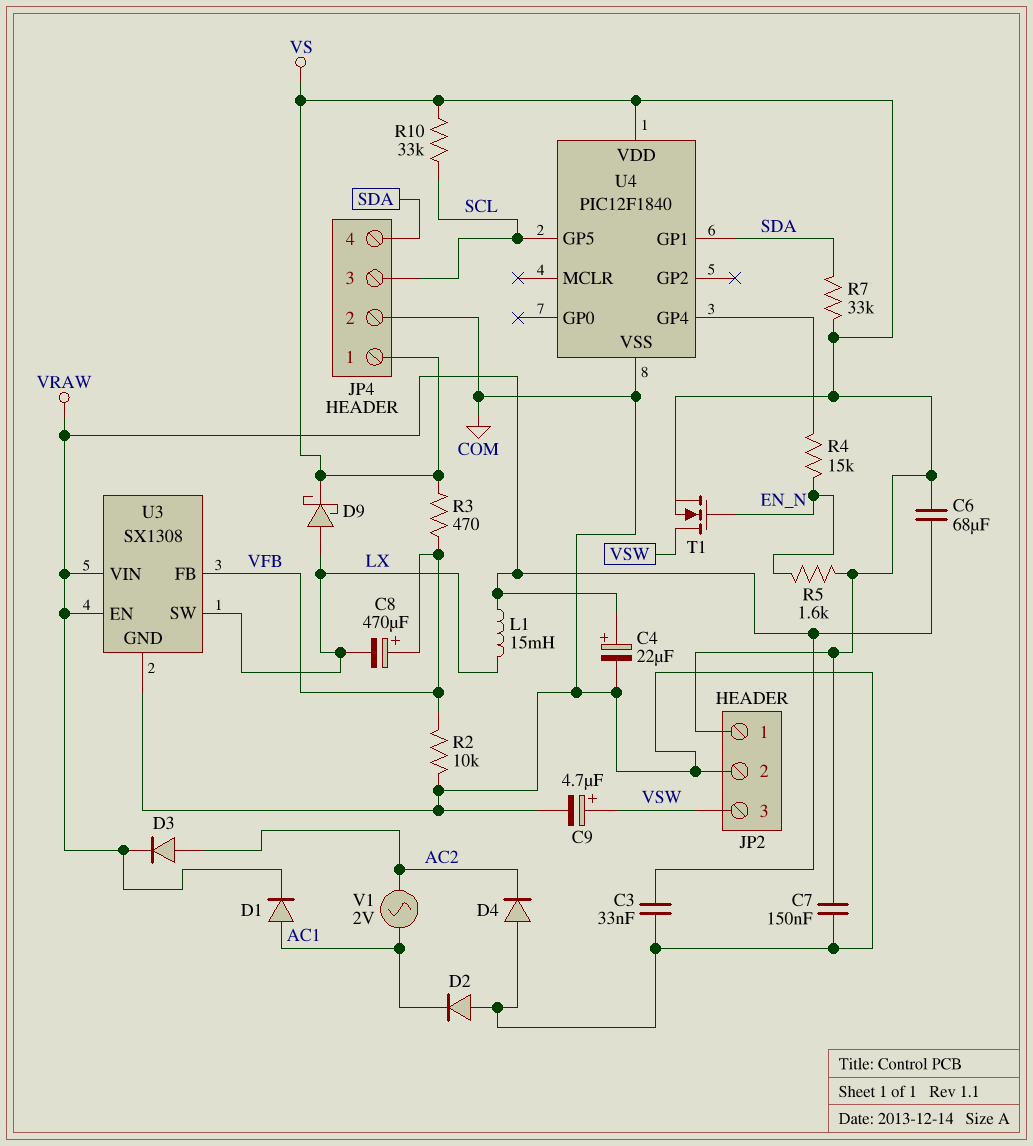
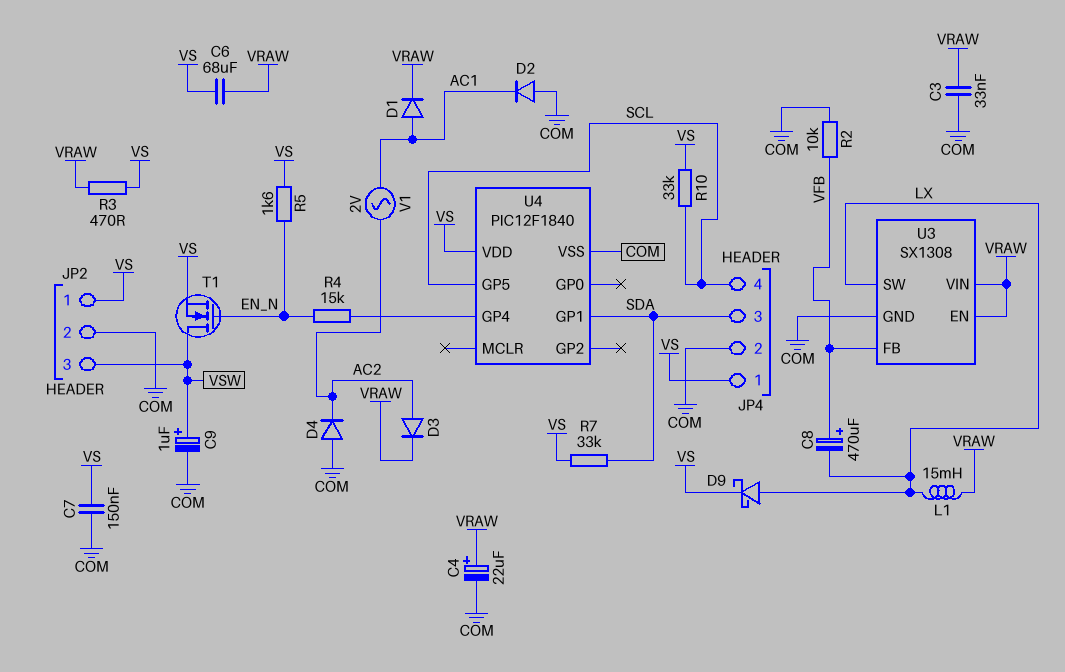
C9: 4.7uF (plus VSW, minus COM) -> 1uF (plus VSW, minus COM)
JP4 pin 3: SCL -> SDA
JP4 pin 4: SDA -> SCL
R3: 470 (VFB, VS) -> 470 (VRAW, VS)

